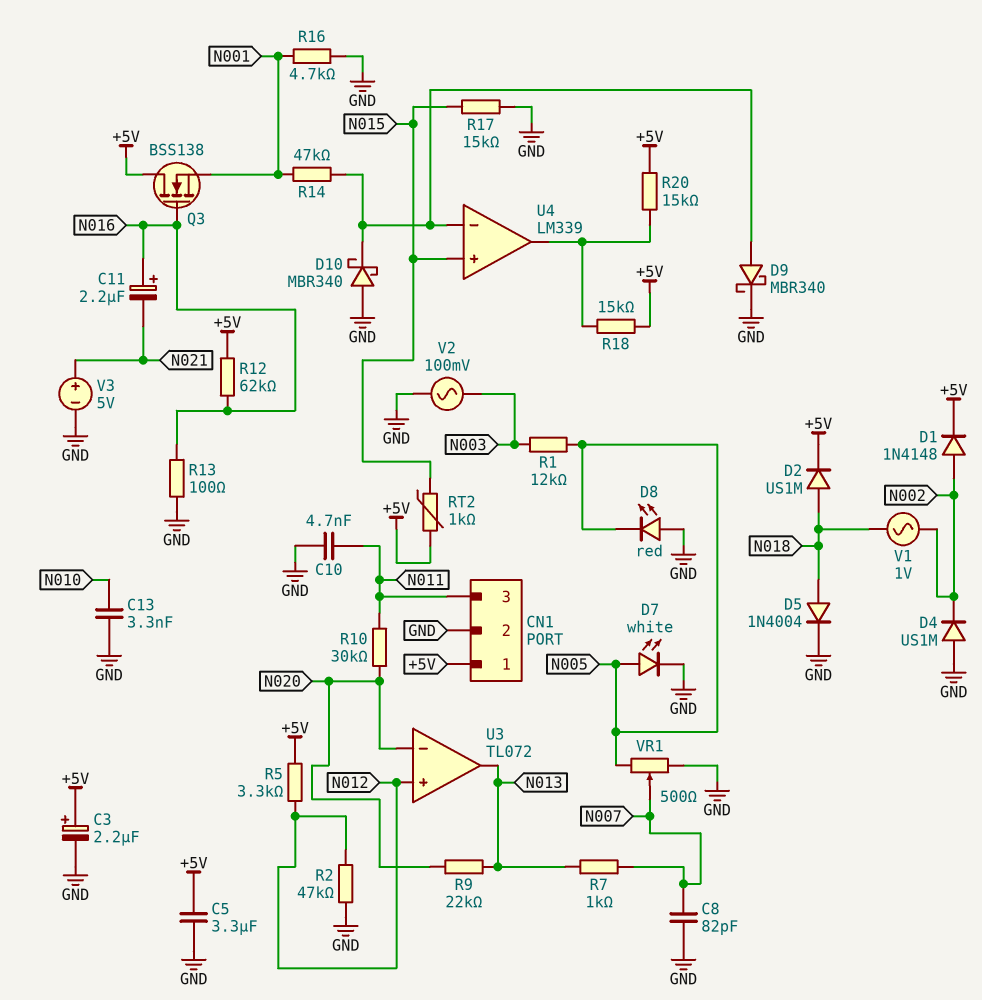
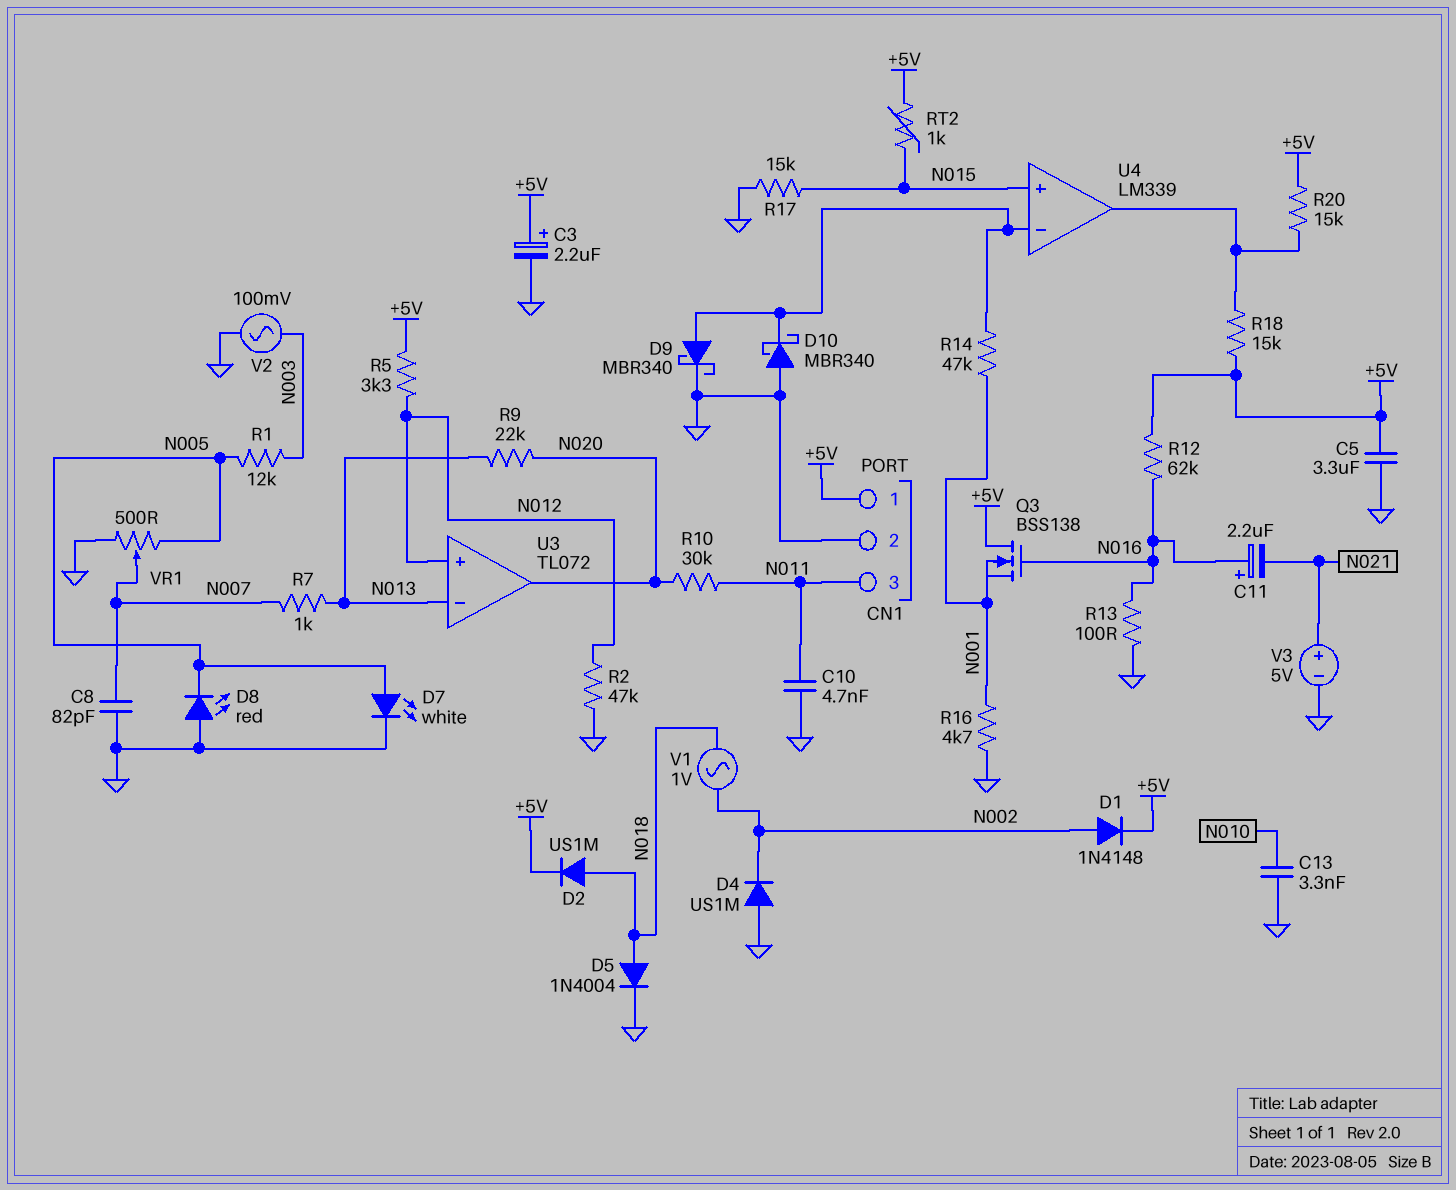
U3 pin in-: N020 -> N013
U3 pin out: N013 -> N020

